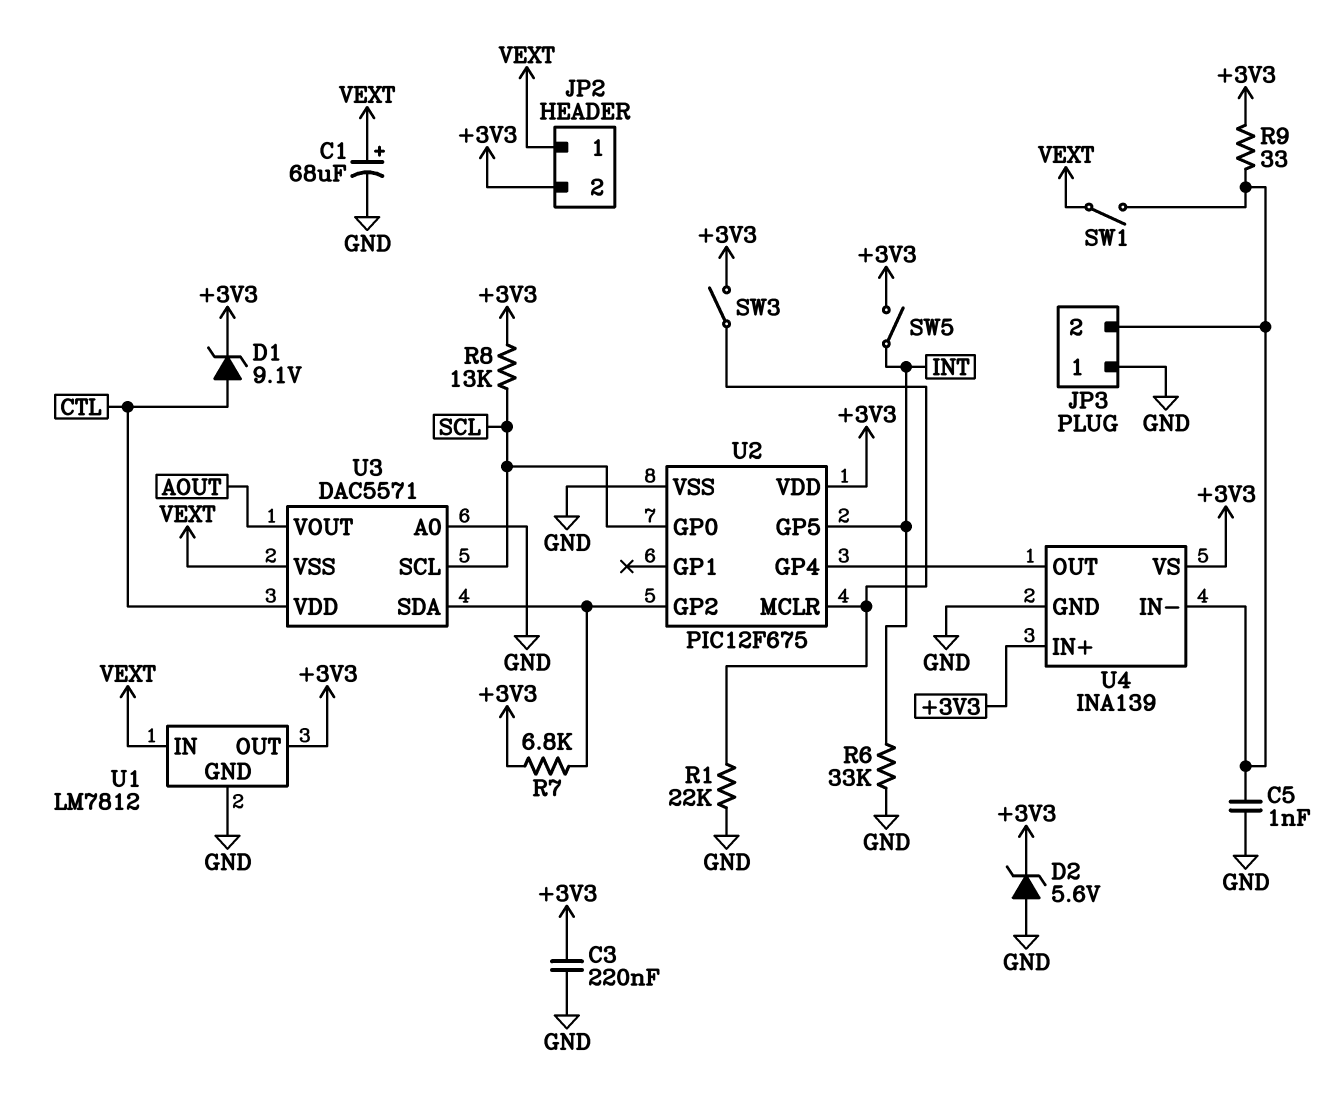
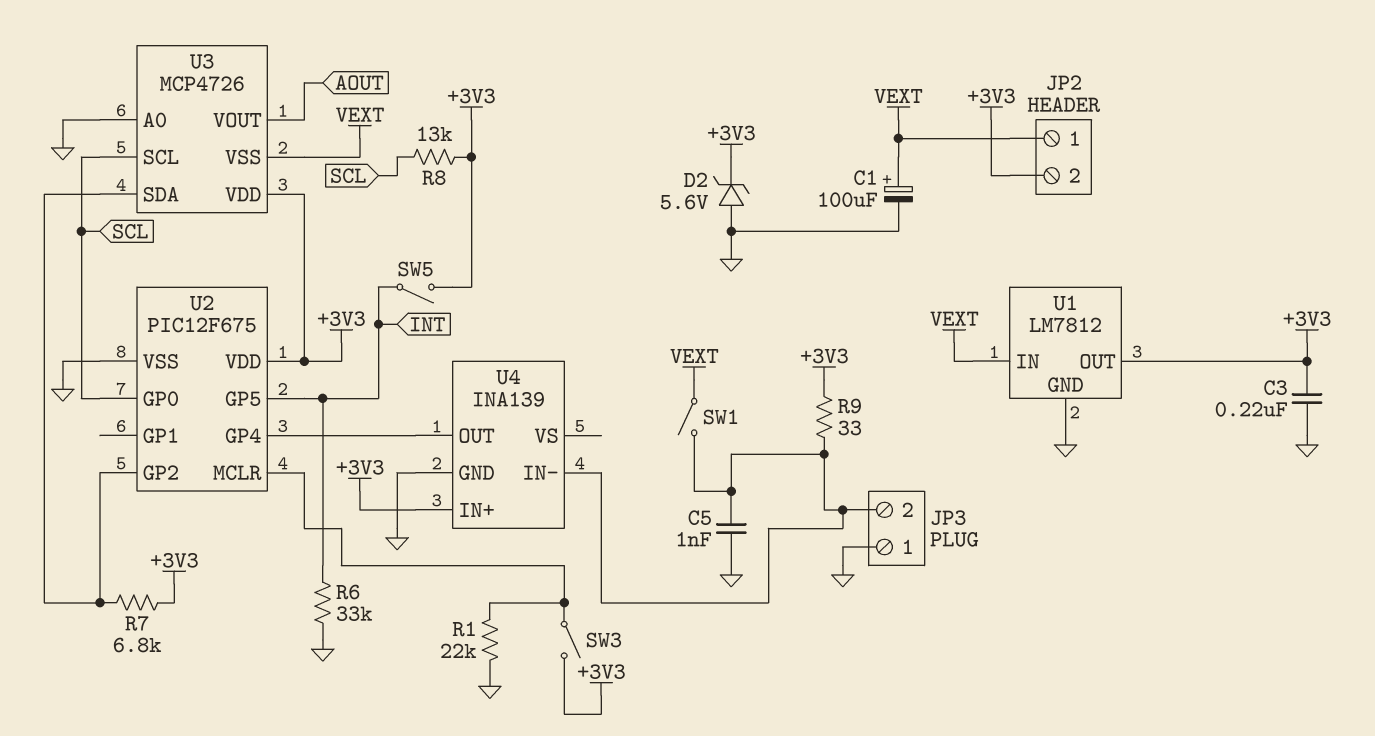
C1: 68uF (plus VEXT, minus GND) -> 100uF (plus VEXT, minus GND)
D1: zener 9.1V (A CTL, K +3V3) -> none
U3: DAC5571 -> MCP4726
U3 pin VDD: CTL -> +3V3
U4 pin VS: +3V3 -> none

